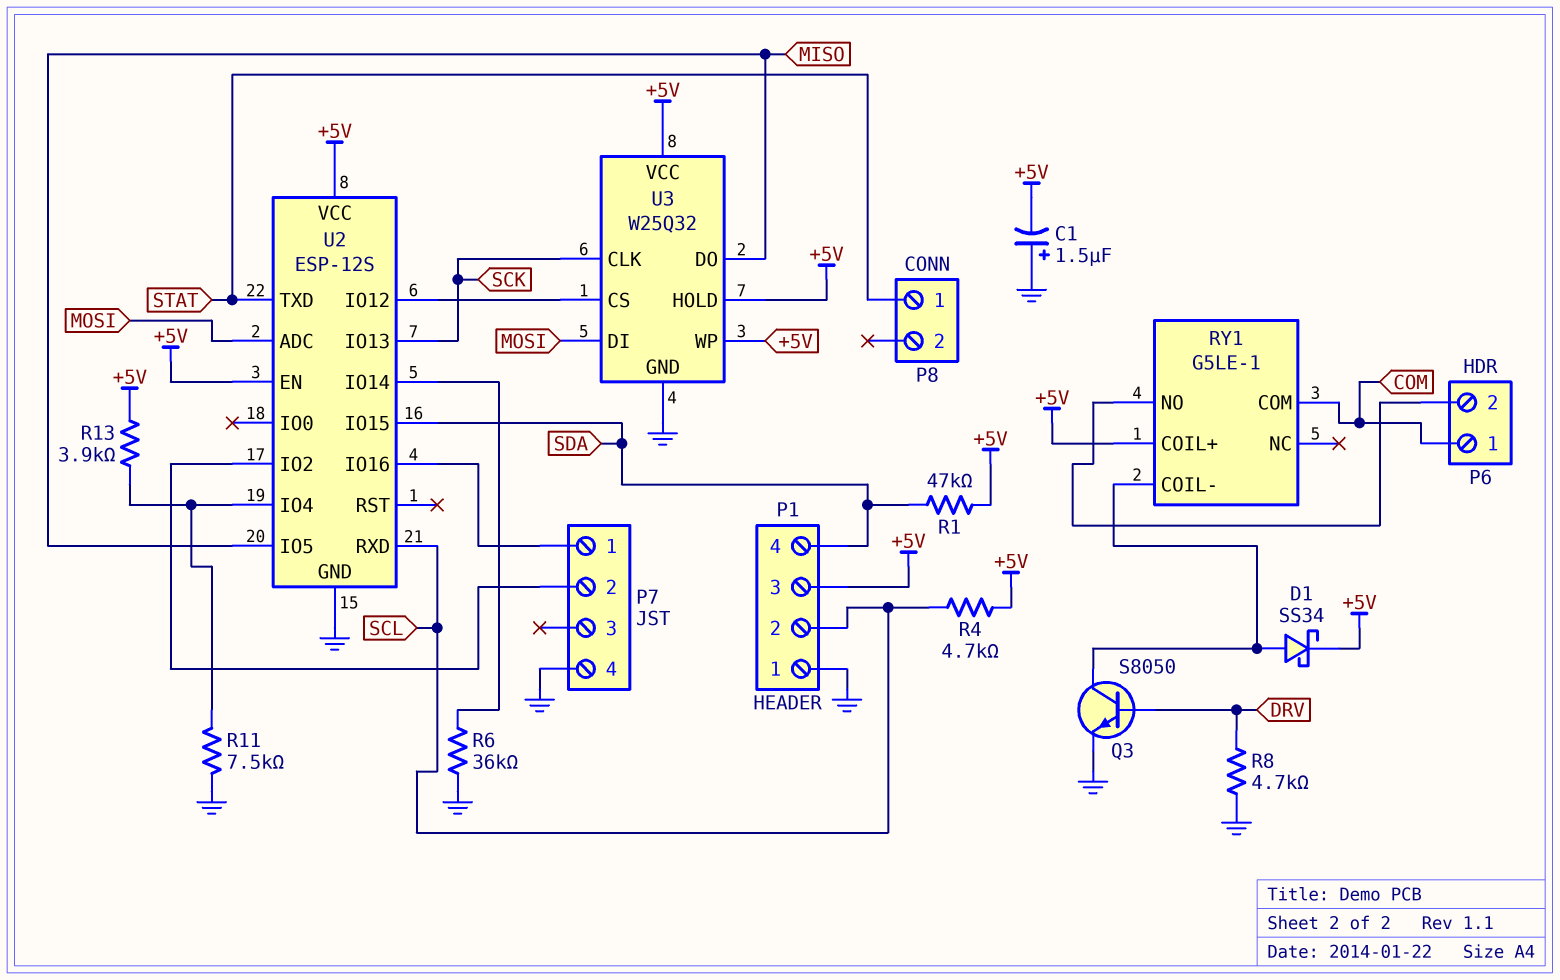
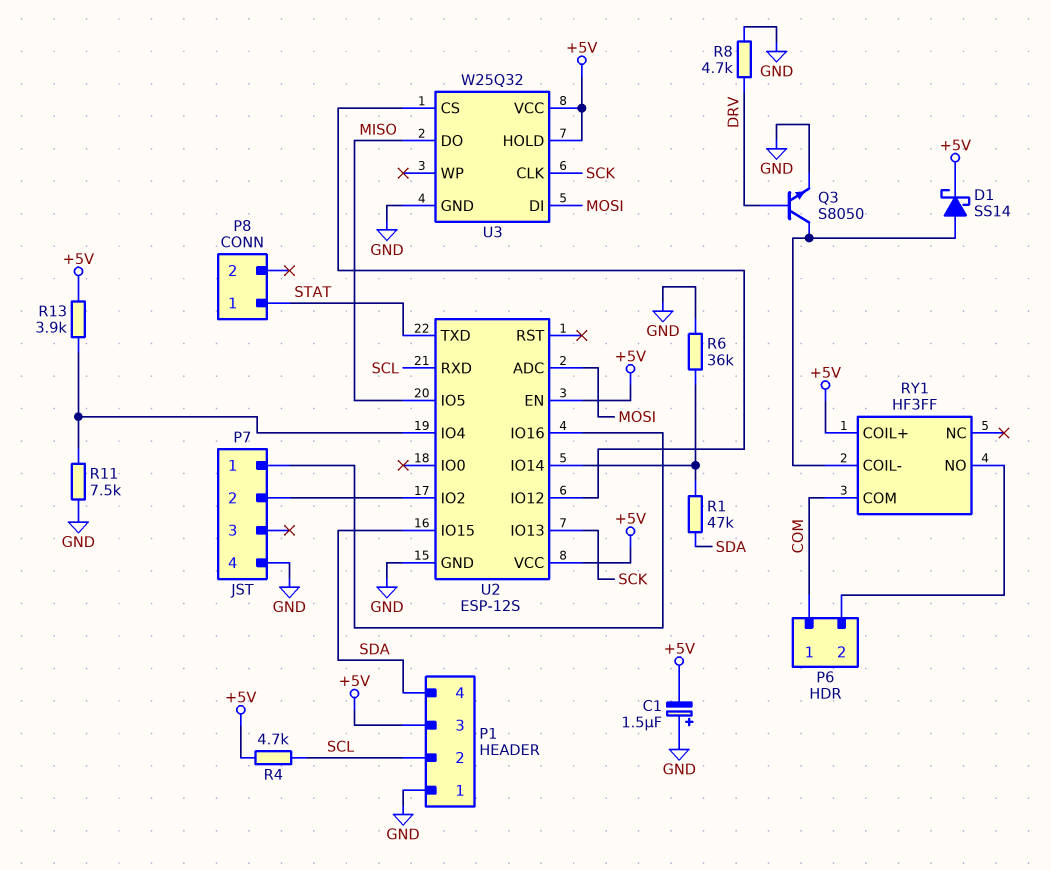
D1: schottky SS34 (A RY1/COIL-, K +5V) -> schottky SS14 (A RY1/COIL-, K +5V)
R1: 47k (+5V, SDA) -> 47k (SDA, U2/IO14)
RY1: G5LE-1 -> HF3FF
U3 pin WP: +5V -> none

